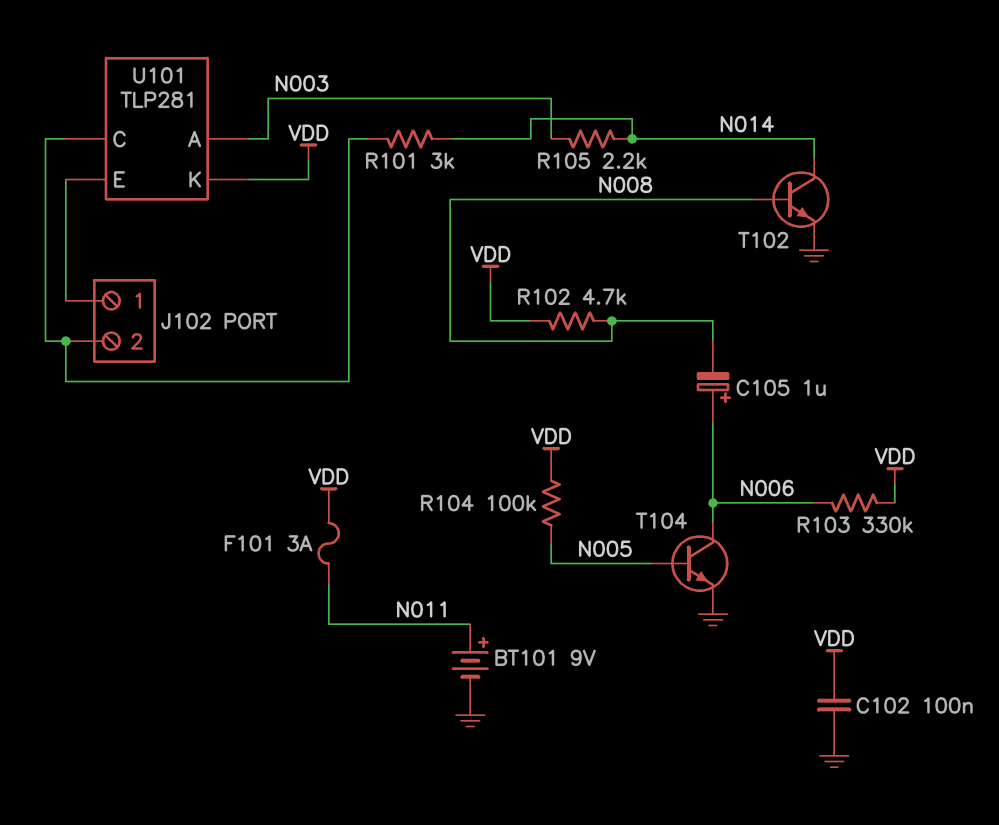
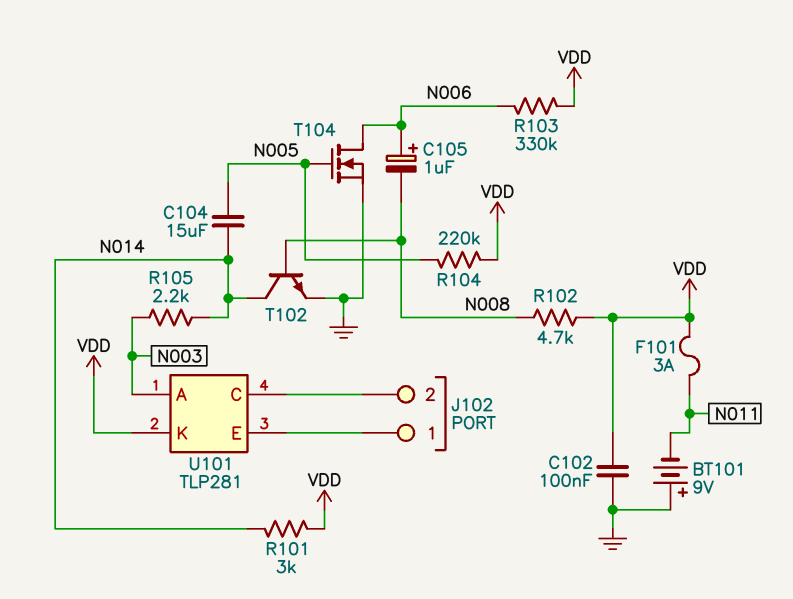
BT101: 9V (plus N011, minus GND) -> 9V (plus GND, minus N011)
C104: none -> 15uF (N005, N014)
R101: 3k (J102/2, N014) -> 3k (N014, VDD)
R104: 100k (N005, VDD) -> 220k (N005, VDD)
T104: NPN (B N005, C N006, E GND) -> NMOS (G N005, D N006, S GND)

